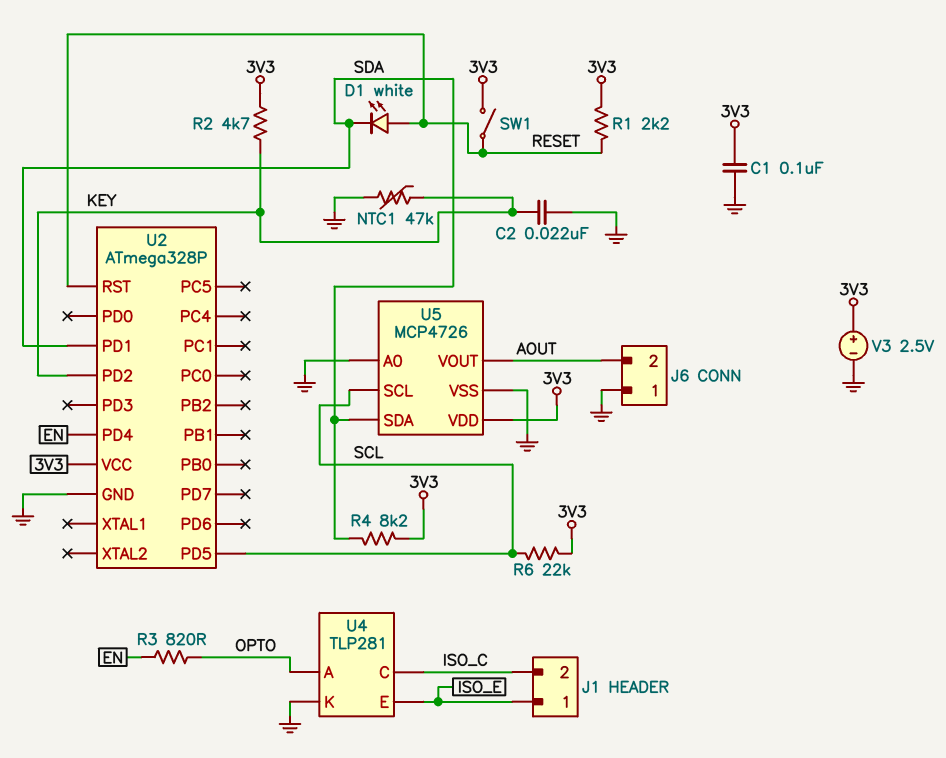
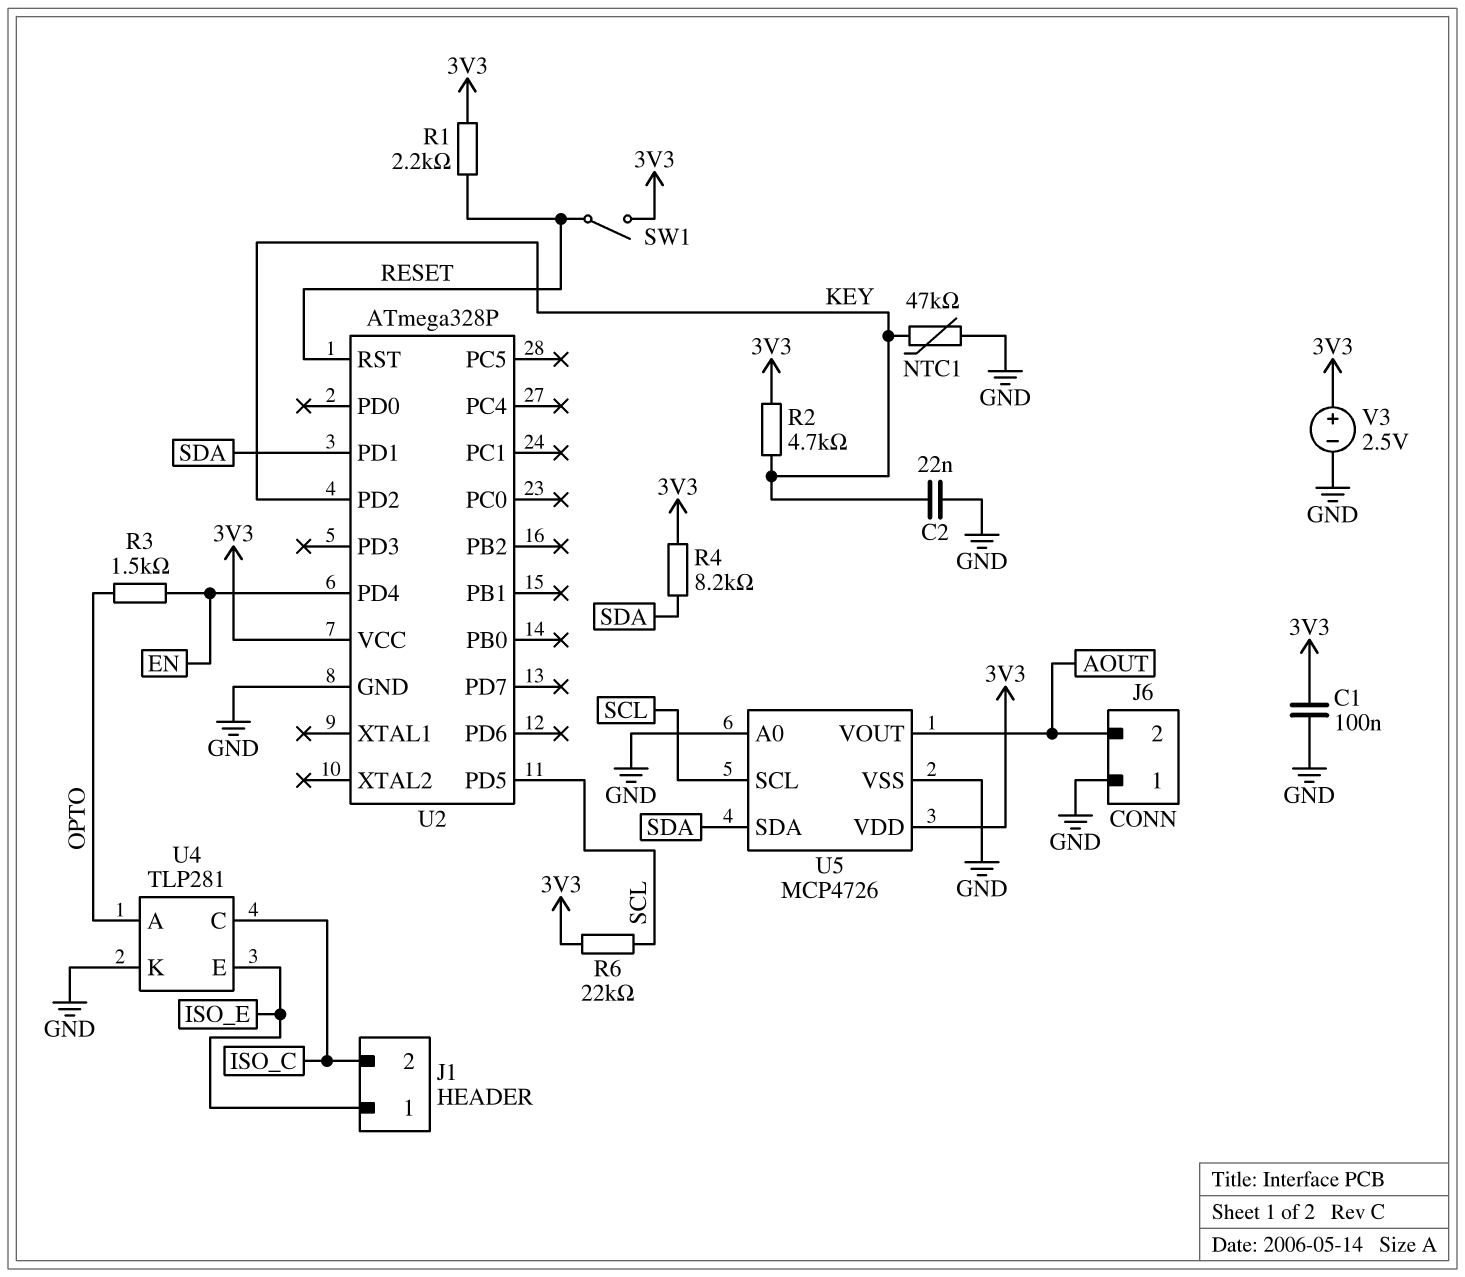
D1: LED white (A RESET, K SDA) -> none
R3: 820 (EN, OPTO) -> 1.5k (EN, OPTO)

